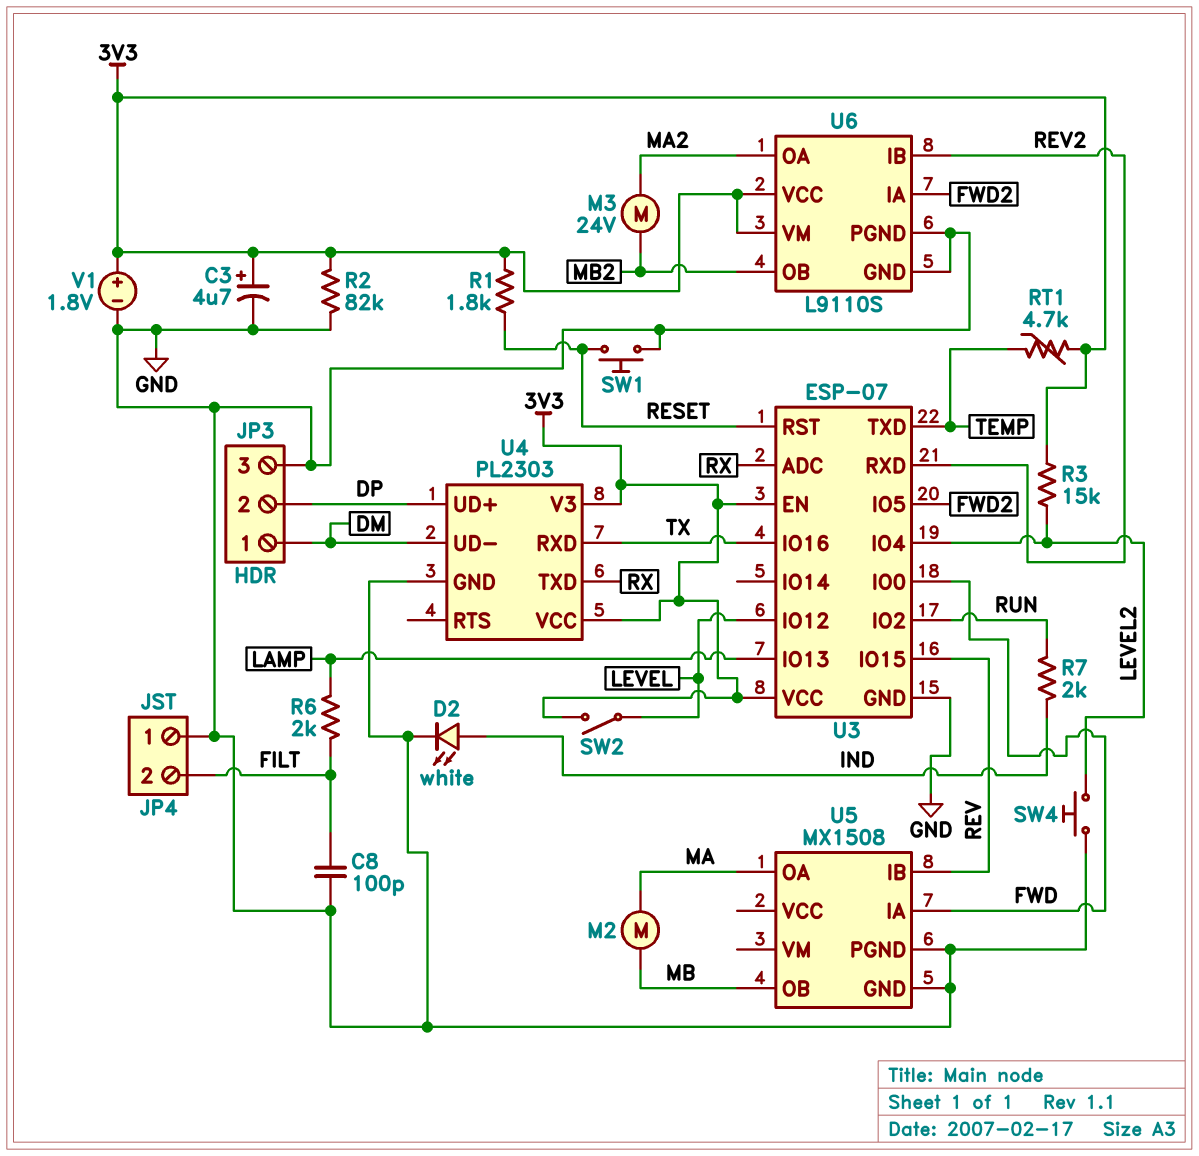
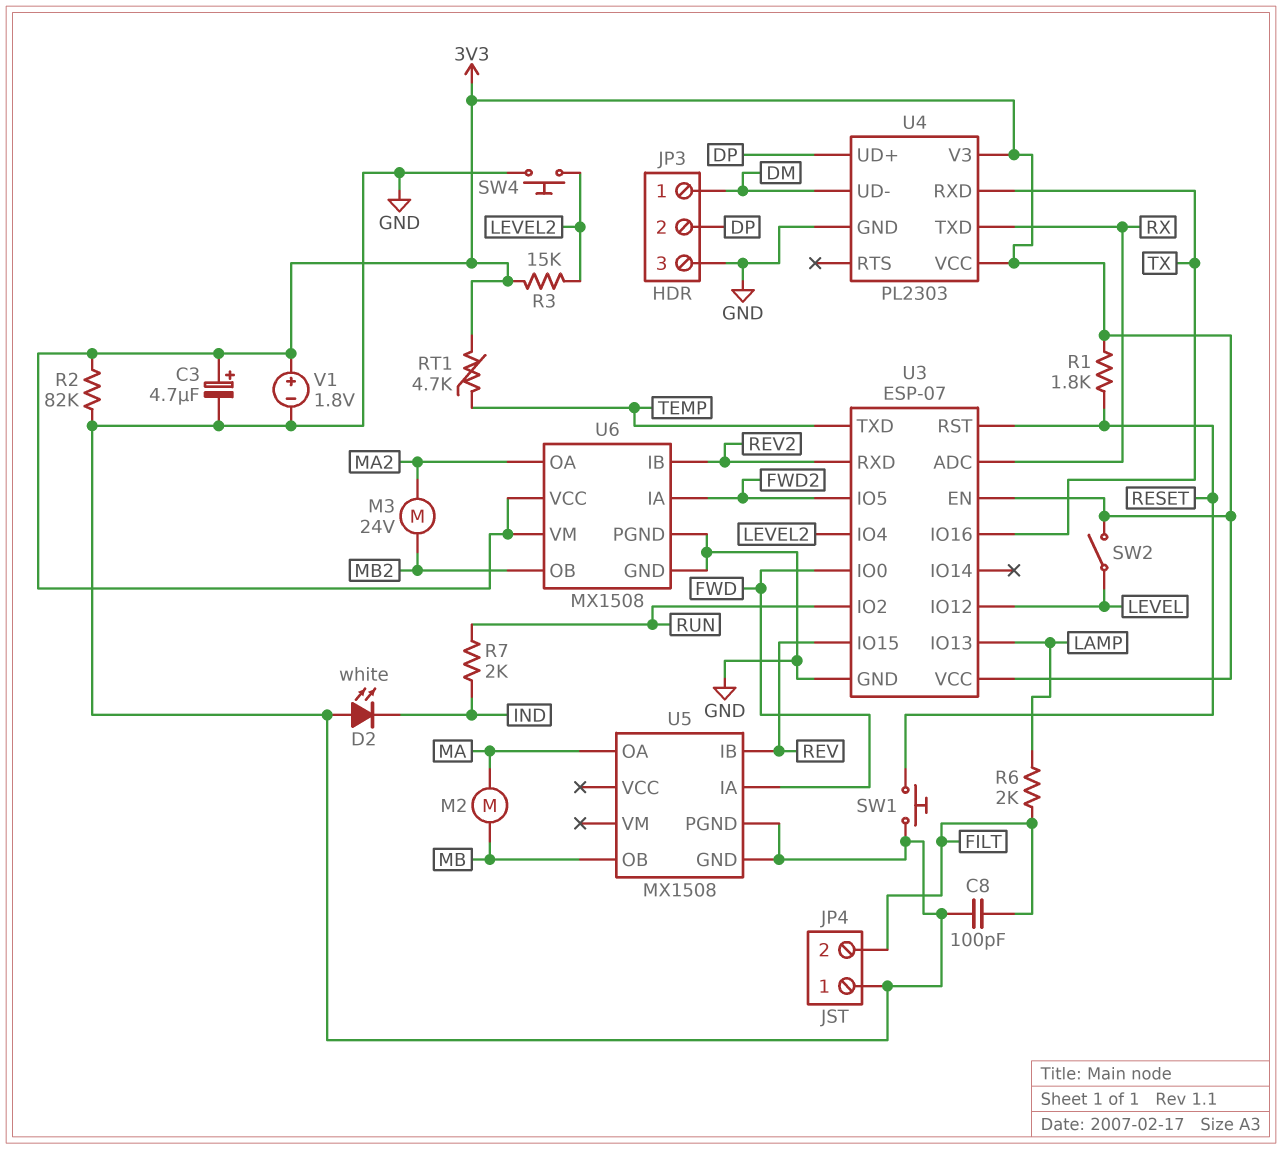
D2: LED white (A IND, K GND) -> LED white (A GND, K IND)
U6: L9110S -> MX1508

